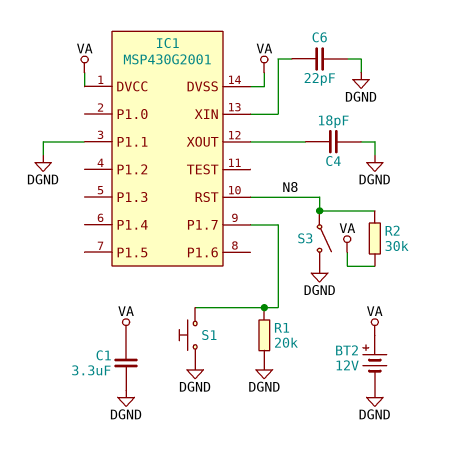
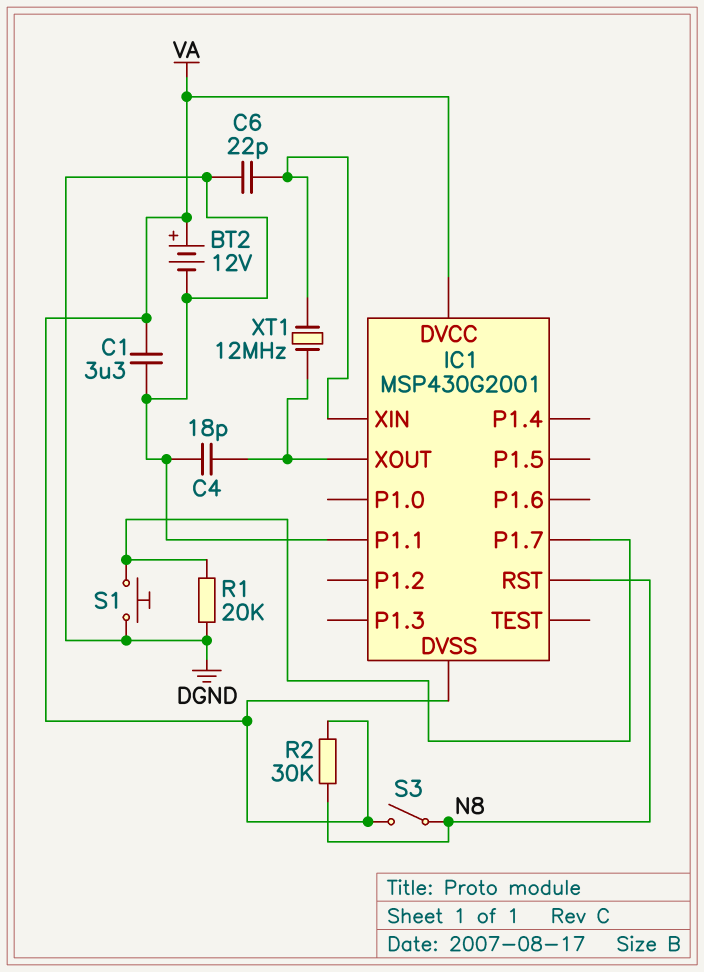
S3: switch (DGND, N8) -> switch (N8, VA)
XT1: none -> 12MHz (IC1/XIN, IC1/XOUT)

